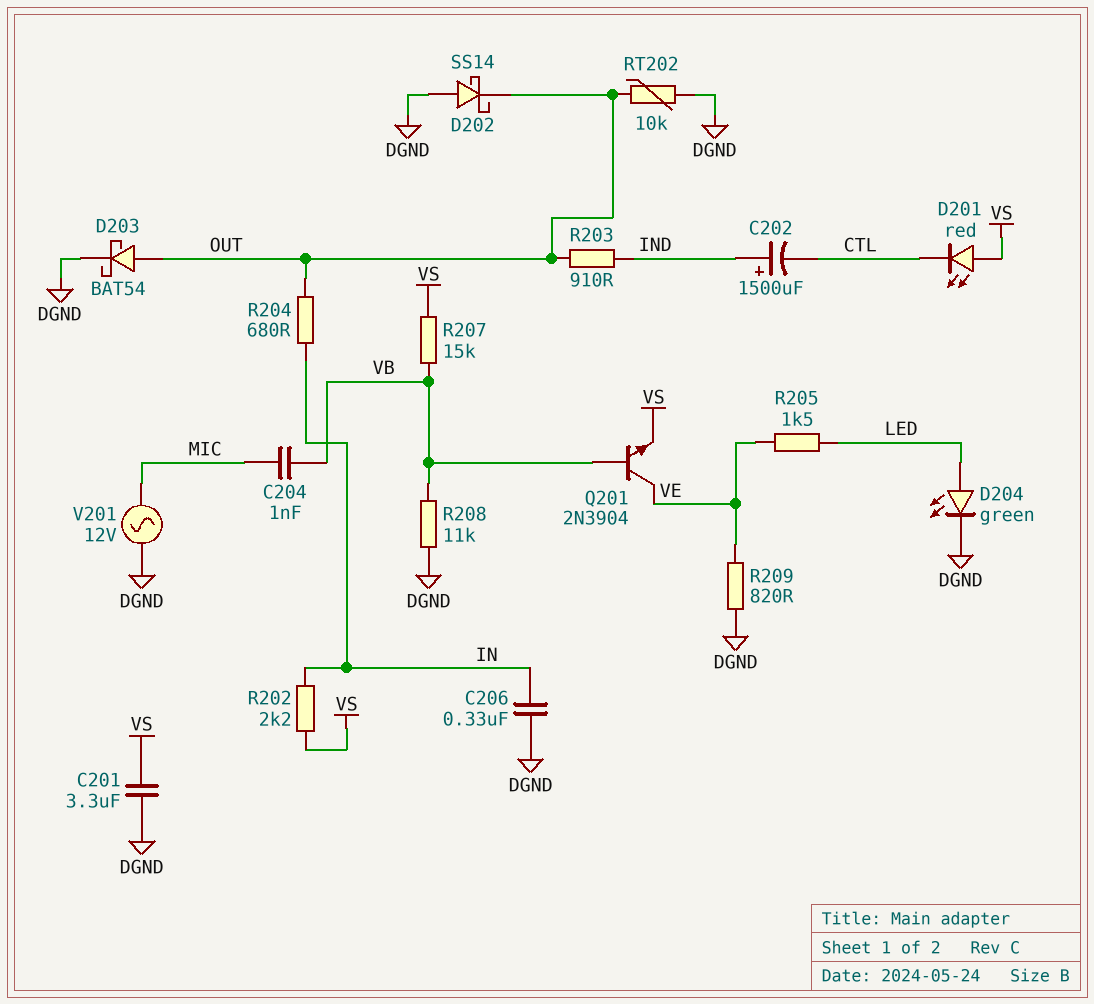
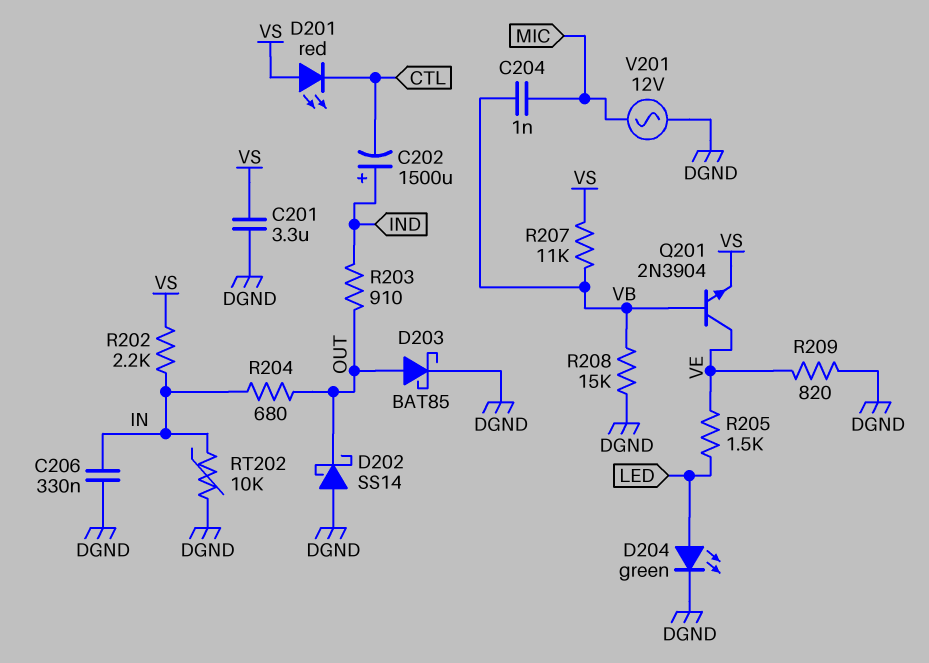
D203: schottky BAT54 (A OUT, K DGND) -> schottky BAT85 (A OUT, K DGND)
R207: 15k (VB, VS) -> 11k (VB, VS)
R208: 11k (DGND, VB) -> 15k (DGND, VB)
RT202: 10k (DGND, OUT) -> 10k (DGND, IN)

